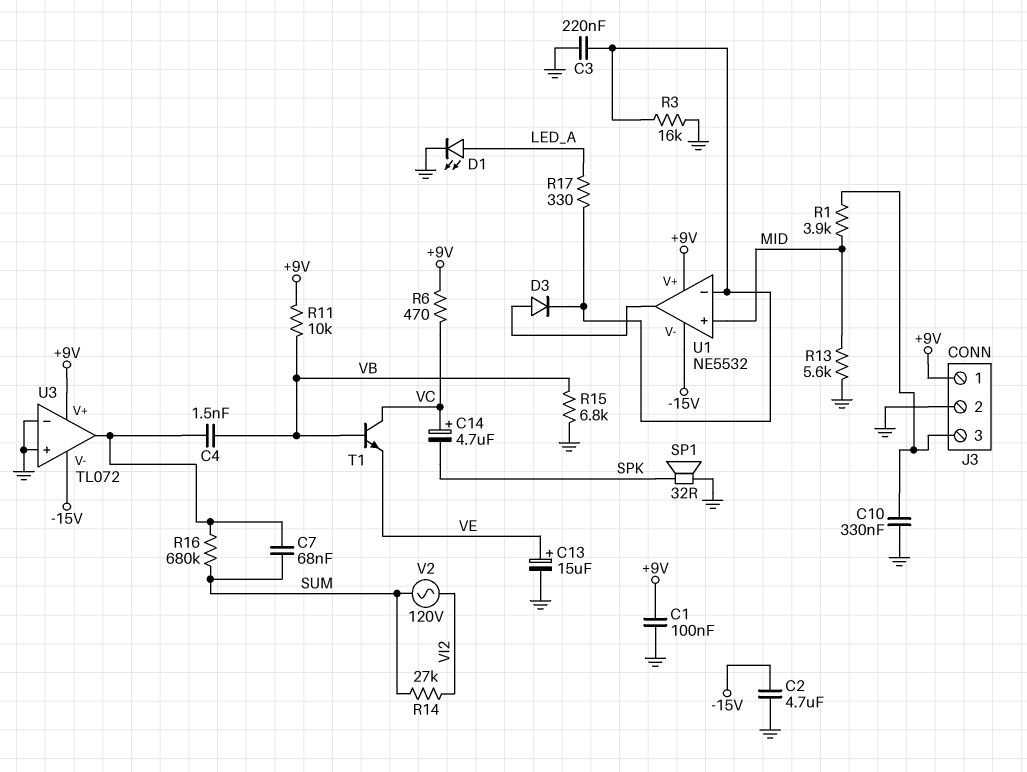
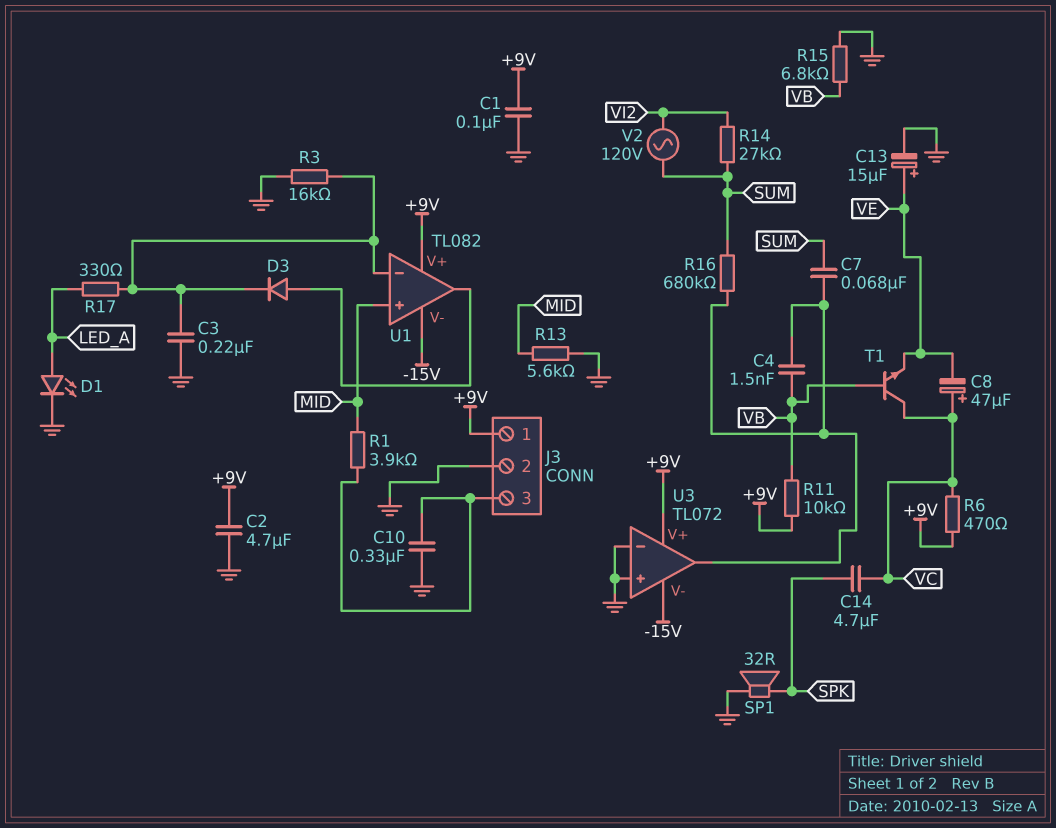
C2: 4.7uF (-15V, GND) -> 4.7uF (+9V, GND)
C8: none -> 47uF (plus VC, minus VE)
C14: 4.7uF (plus VC, minus SPK) -> 4.7uF (SPK, VC)
U1: NE5532 -> TL082

